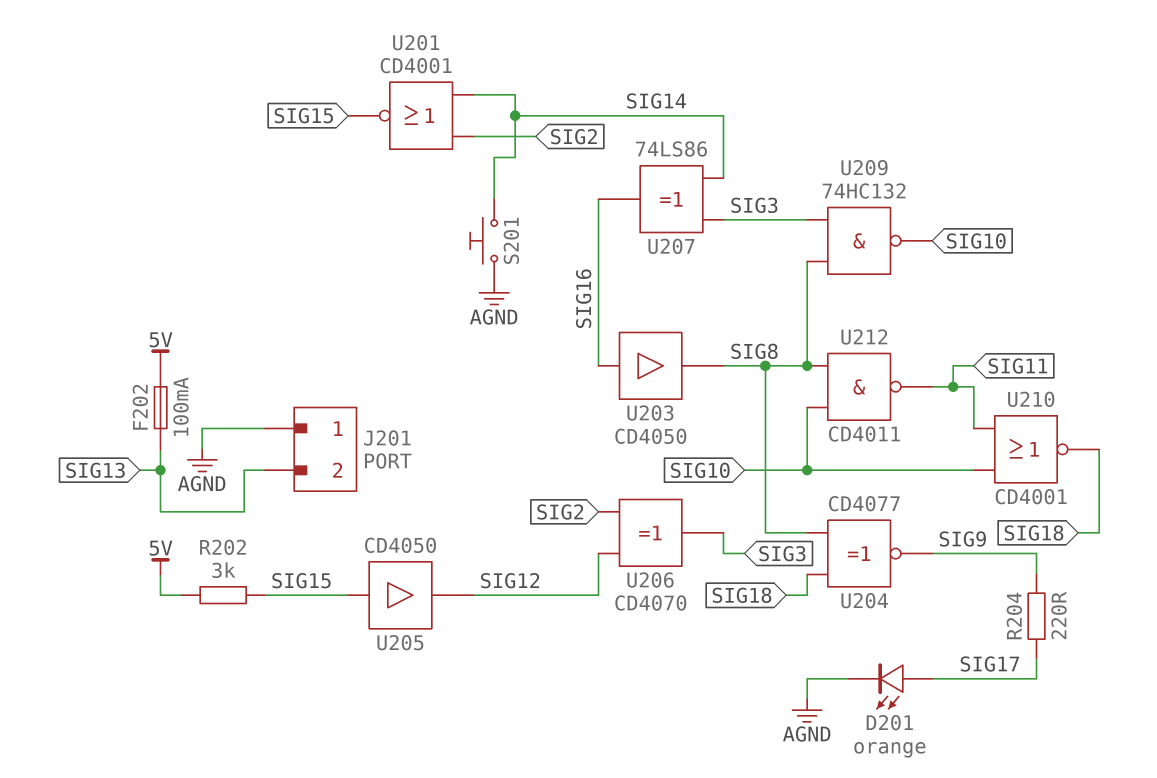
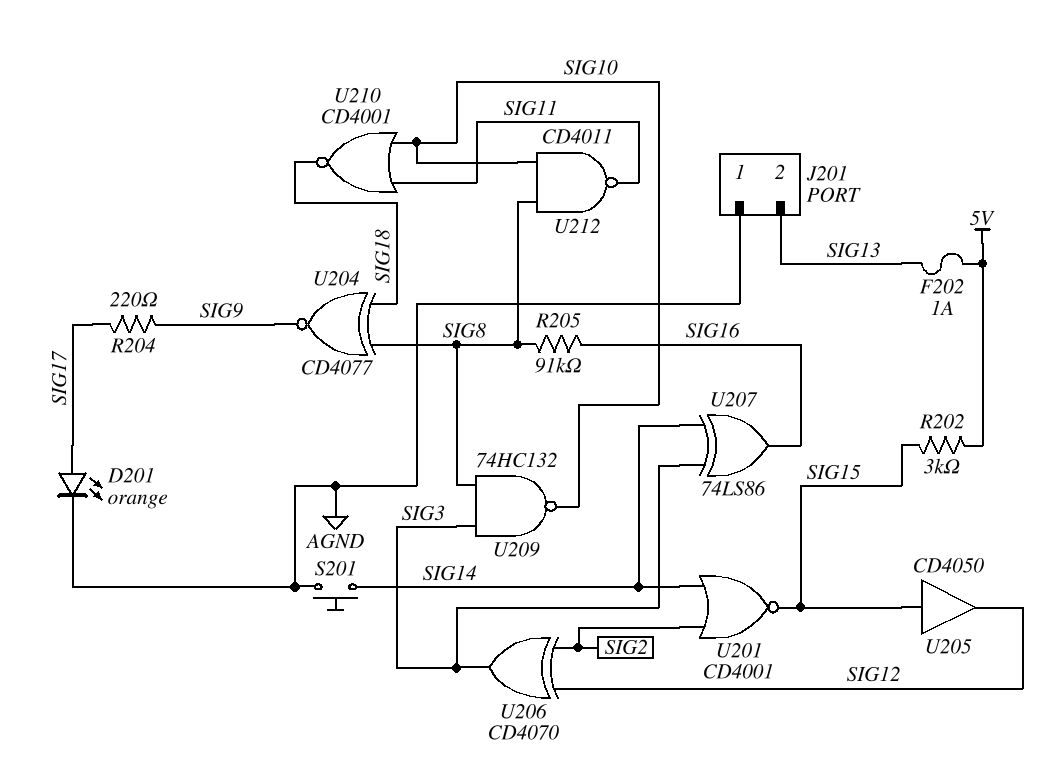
F202: 100mA (5V, SIG13) -> 1A (5V, SIG13)
R205: none -> 91k (SIG8, SIG16)
U203: buffer CD4050 (in SIG16, out SIG8) -> none

